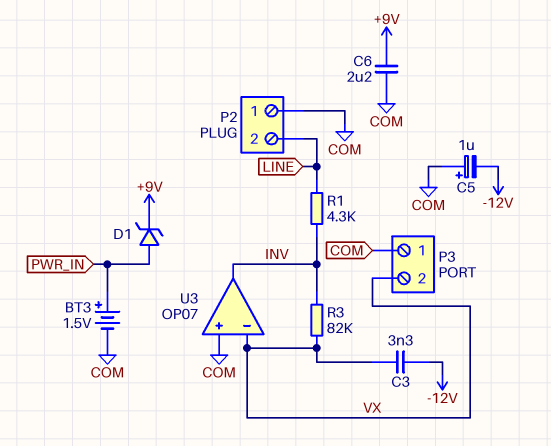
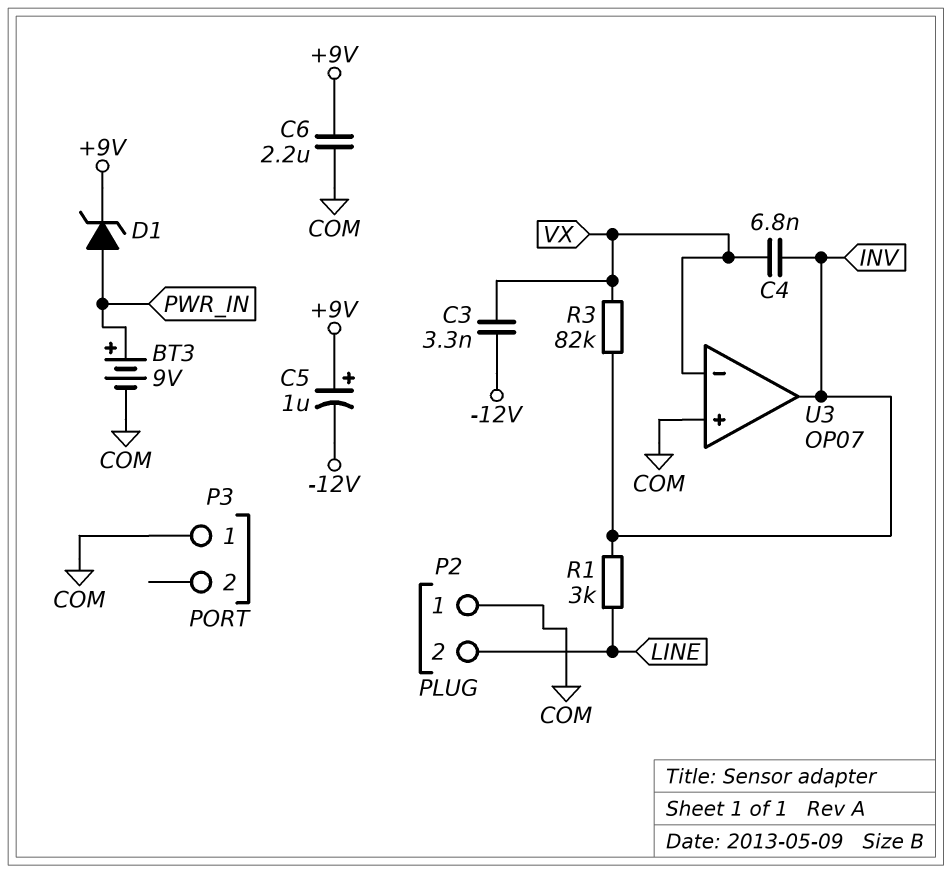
BT3: 1.5V (plus PWR_IN, minus COM) -> 9V (plus PWR_IN, minus COM)
C4: none -> 6.8nF (INV, VX)
C5: 1uF (plus COM, minus -12V) -> 1uF (plus +9V, minus -12V)
P3 pin 2: VX -> none
R1: 4.3k (INV, LINE) -> 3k (INV, LINE)

